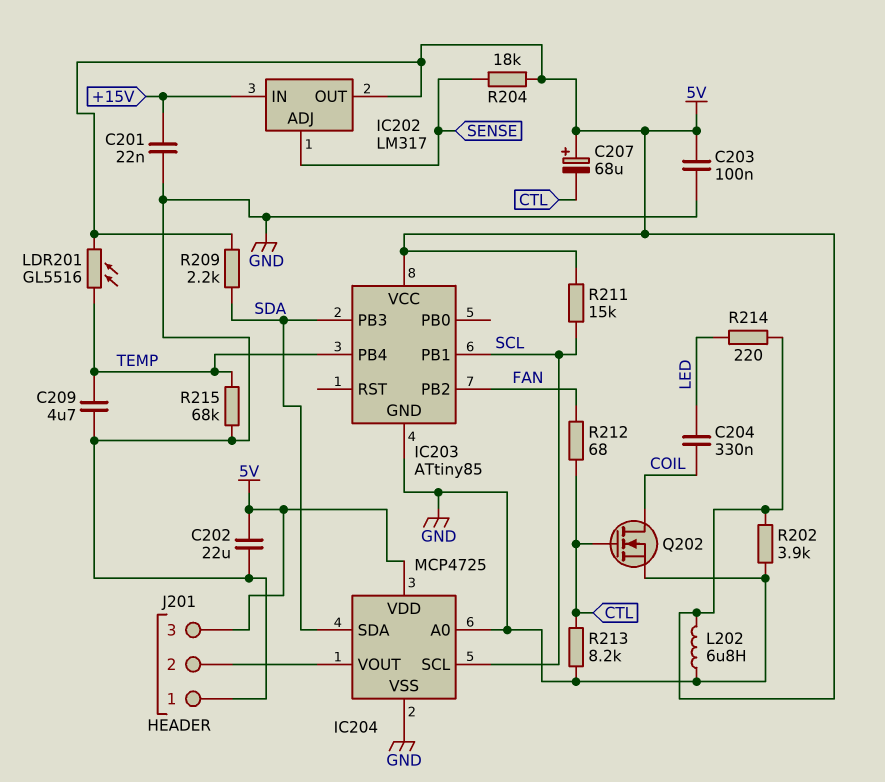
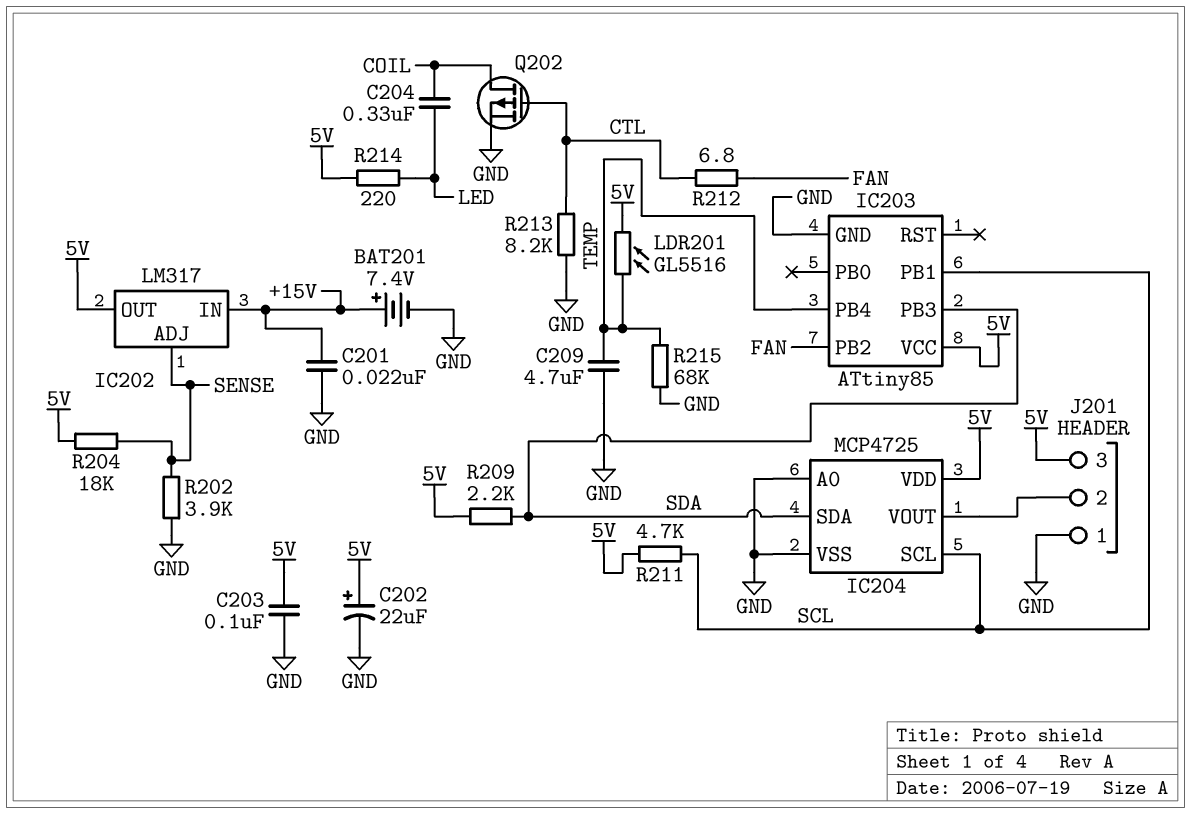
BAT201: none -> 7.4V (plus +15V, minus GND)
C202: 22uF (5V, GND) -> 22uF (plus 5V, minus GND)
C207: 68uF (plus 5V, minus CTL) -> none
L202: 6.8uH (5V, GND) -> none
Q202: NMOS (G CTL, D COIL, S GND) -> PMOS (G CTL, D COIL, S GND)
R202: 3.9k (5V, GND) -> 3.9k (GND, SENSE)
R211: 15k (5V, SCL) -> 4.7k (5V, SCL)
R212: 68 (CTL, FAN) -> 6.8 (CTL, FAN)

